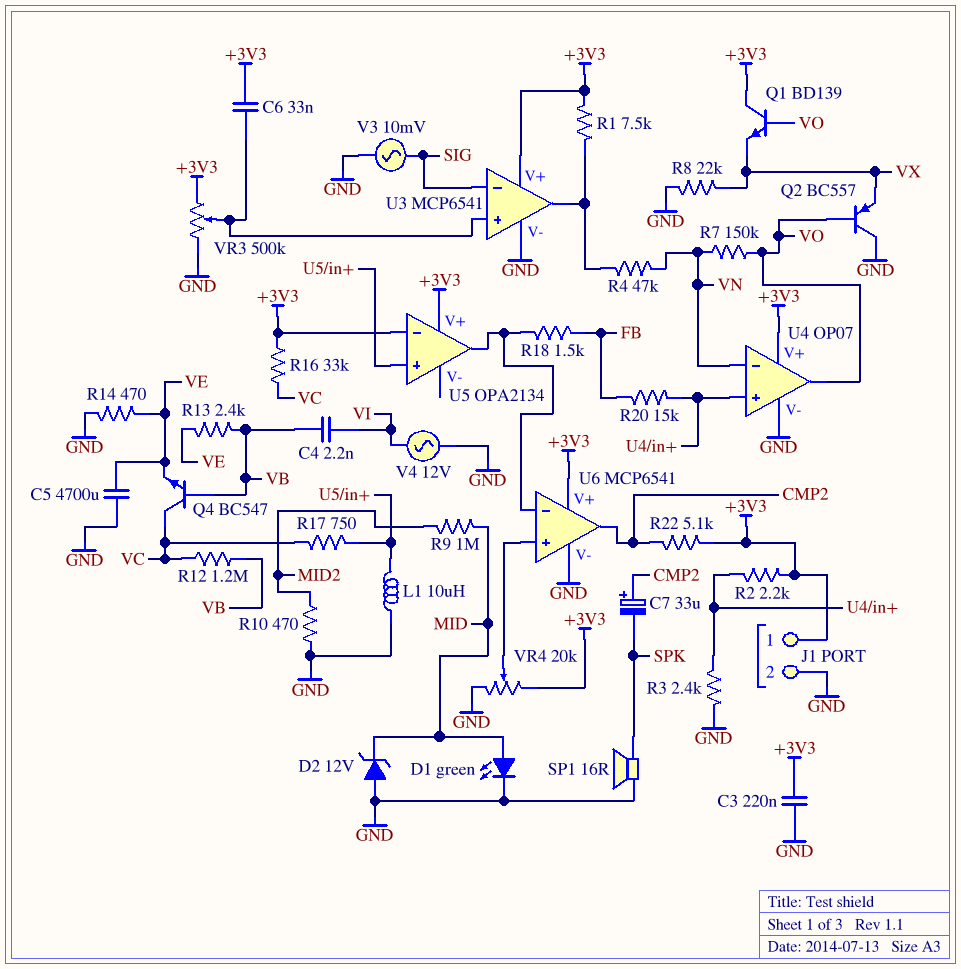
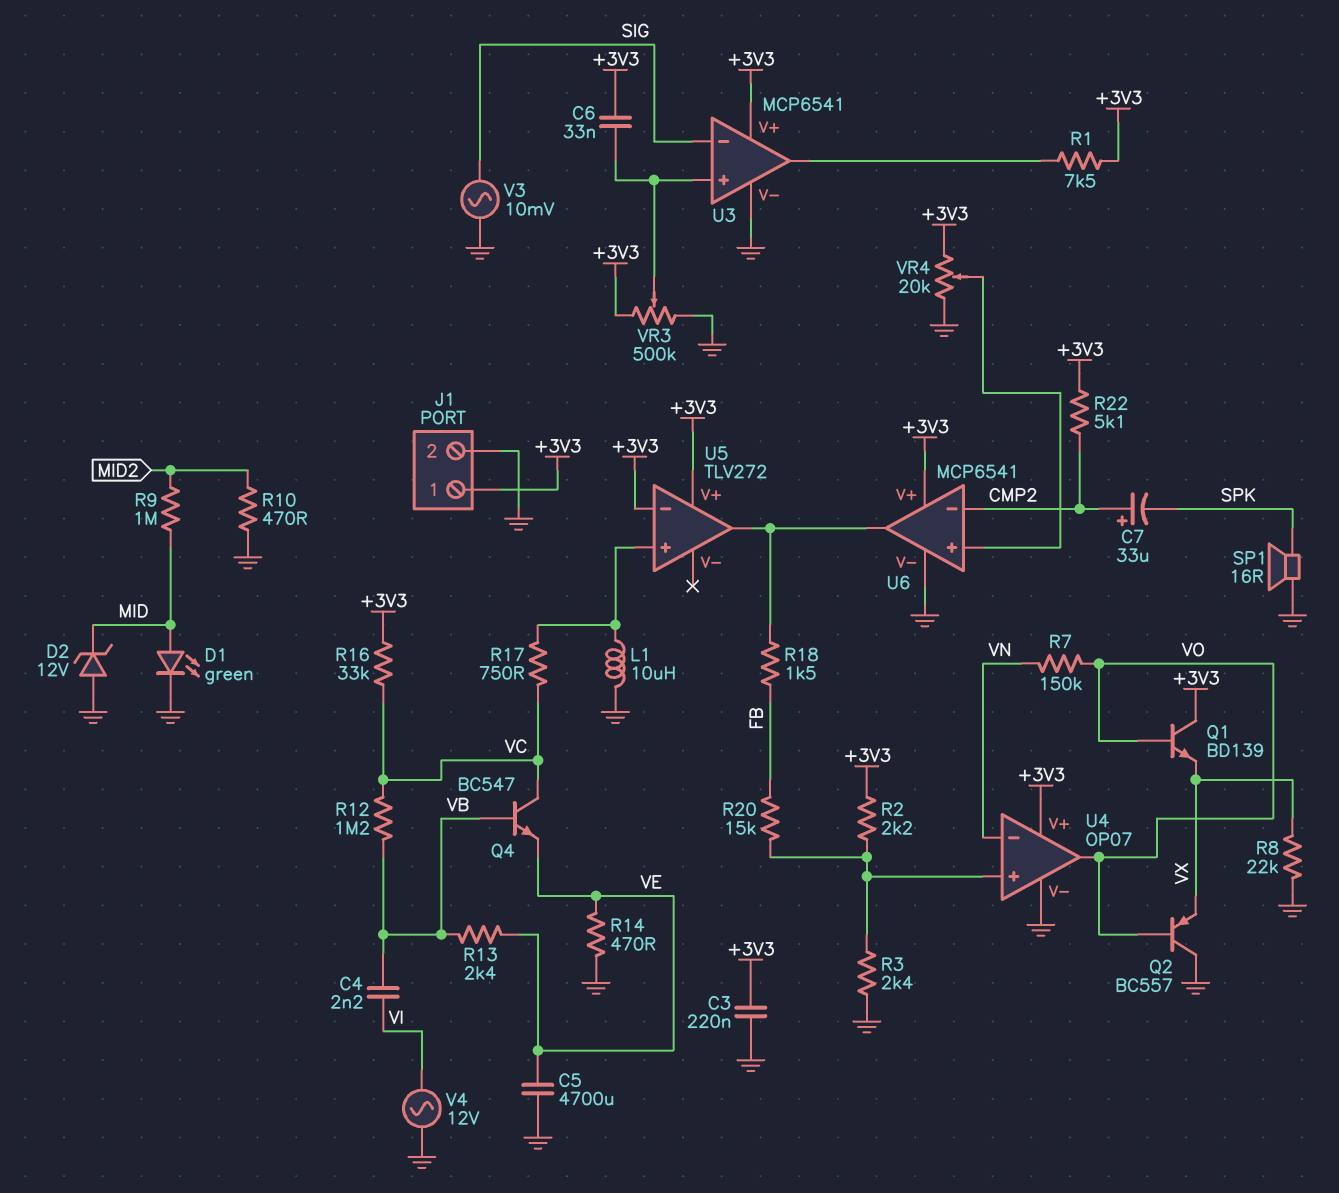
R4: 47k (U3/out, VN) -> none
U5: OPA2134 -> TLV272
U6 pin in-: U5/out -> CMP2
U6 pin out: CMP2 -> U5/out

